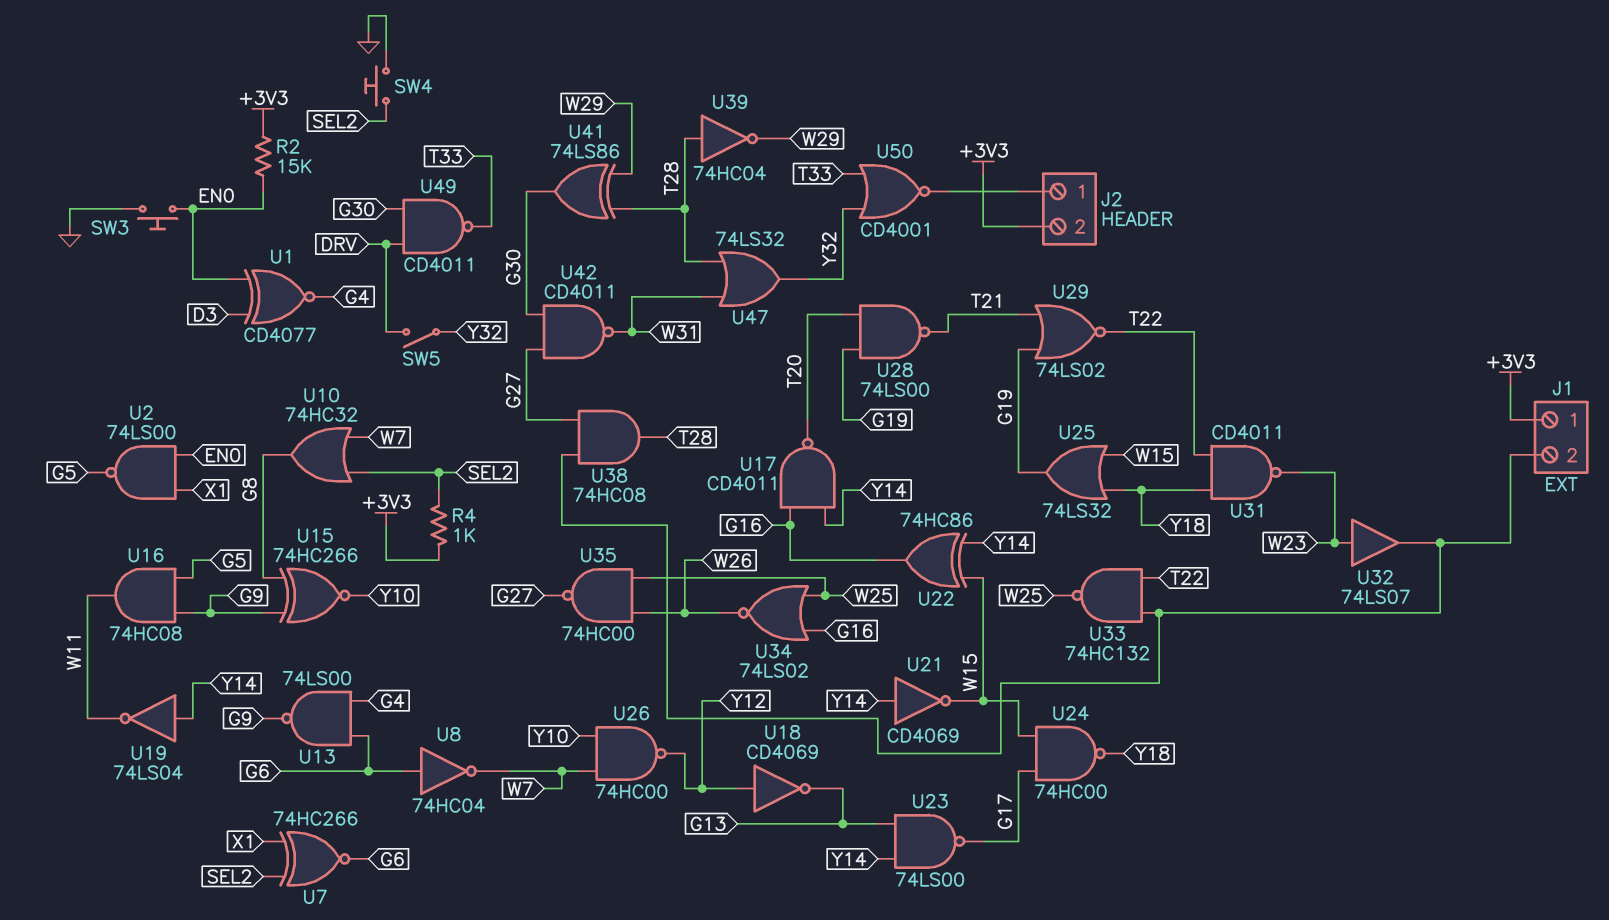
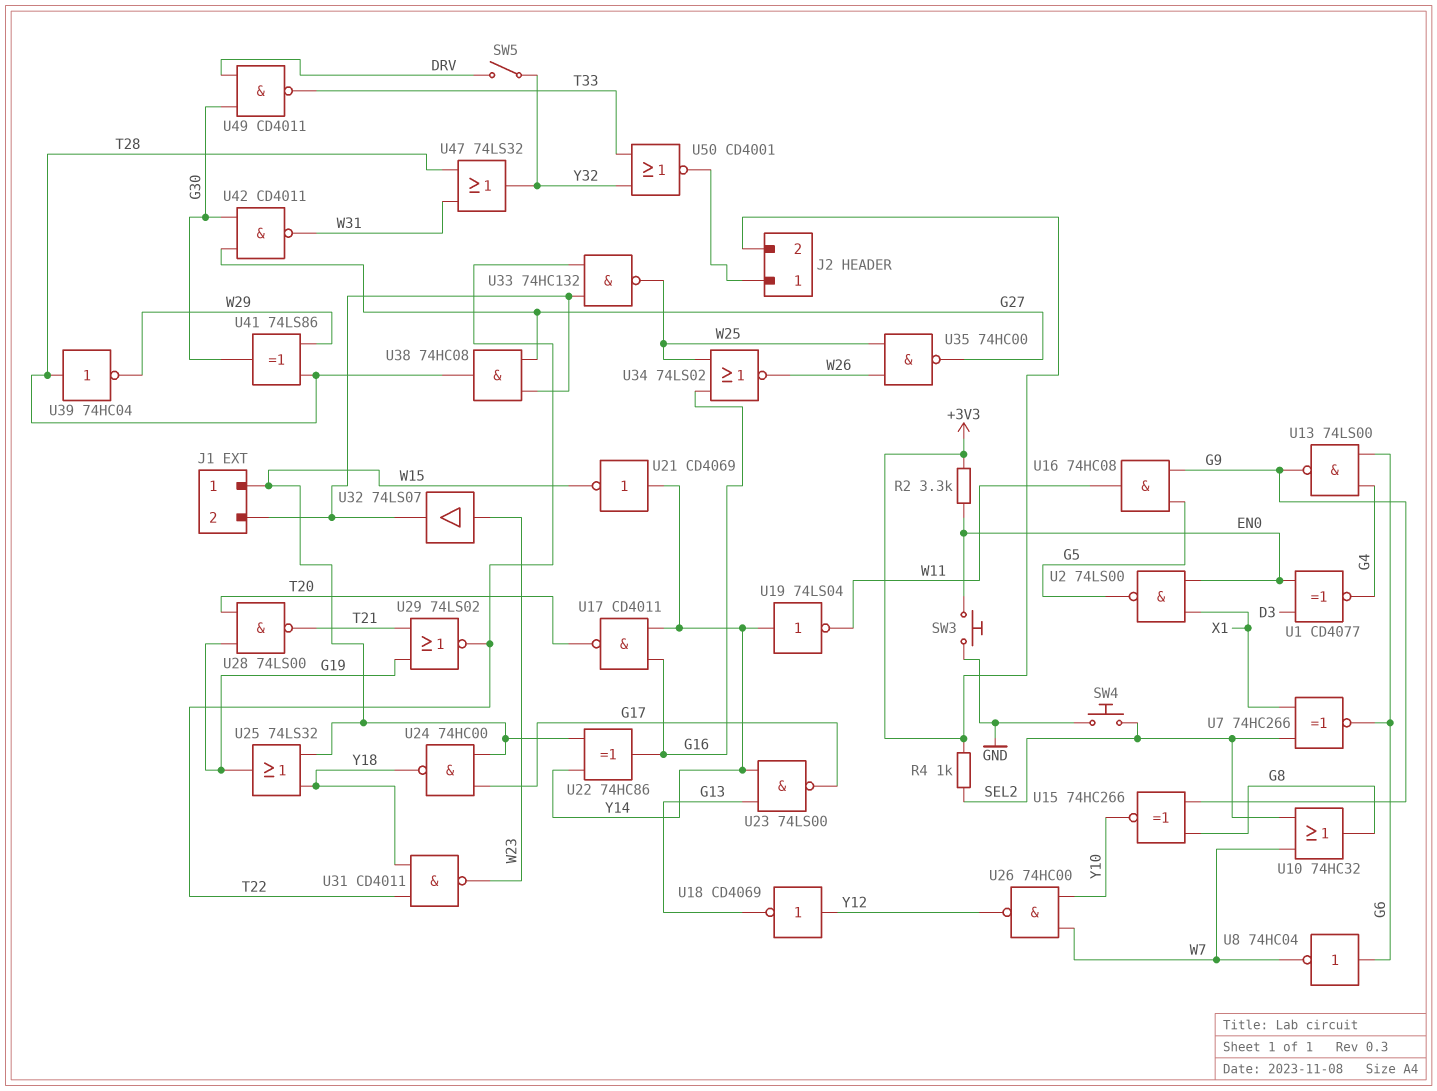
J1 pin 1: +3V3 -> W15
R2: 15k (+3V3, EN0) -> 3.3k (+3V3, EN0)

